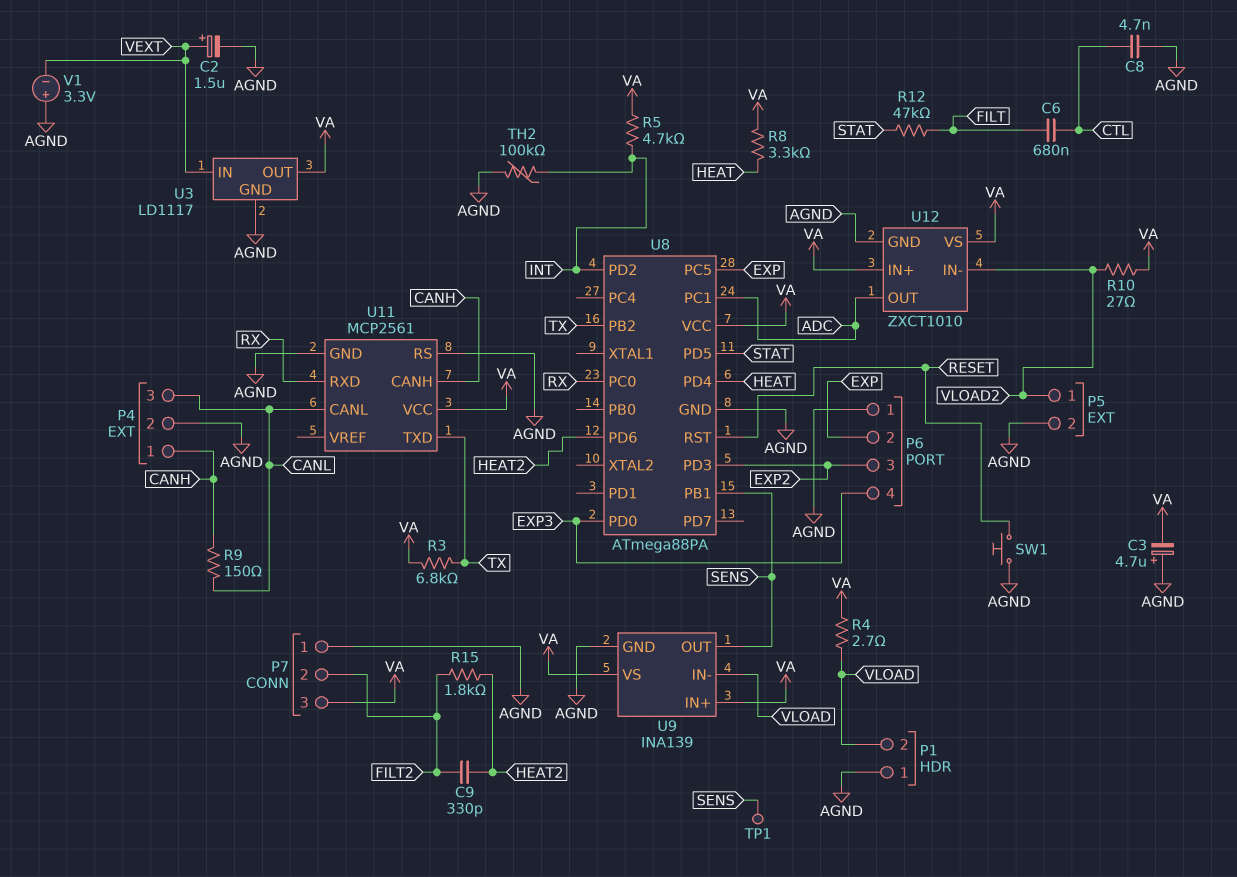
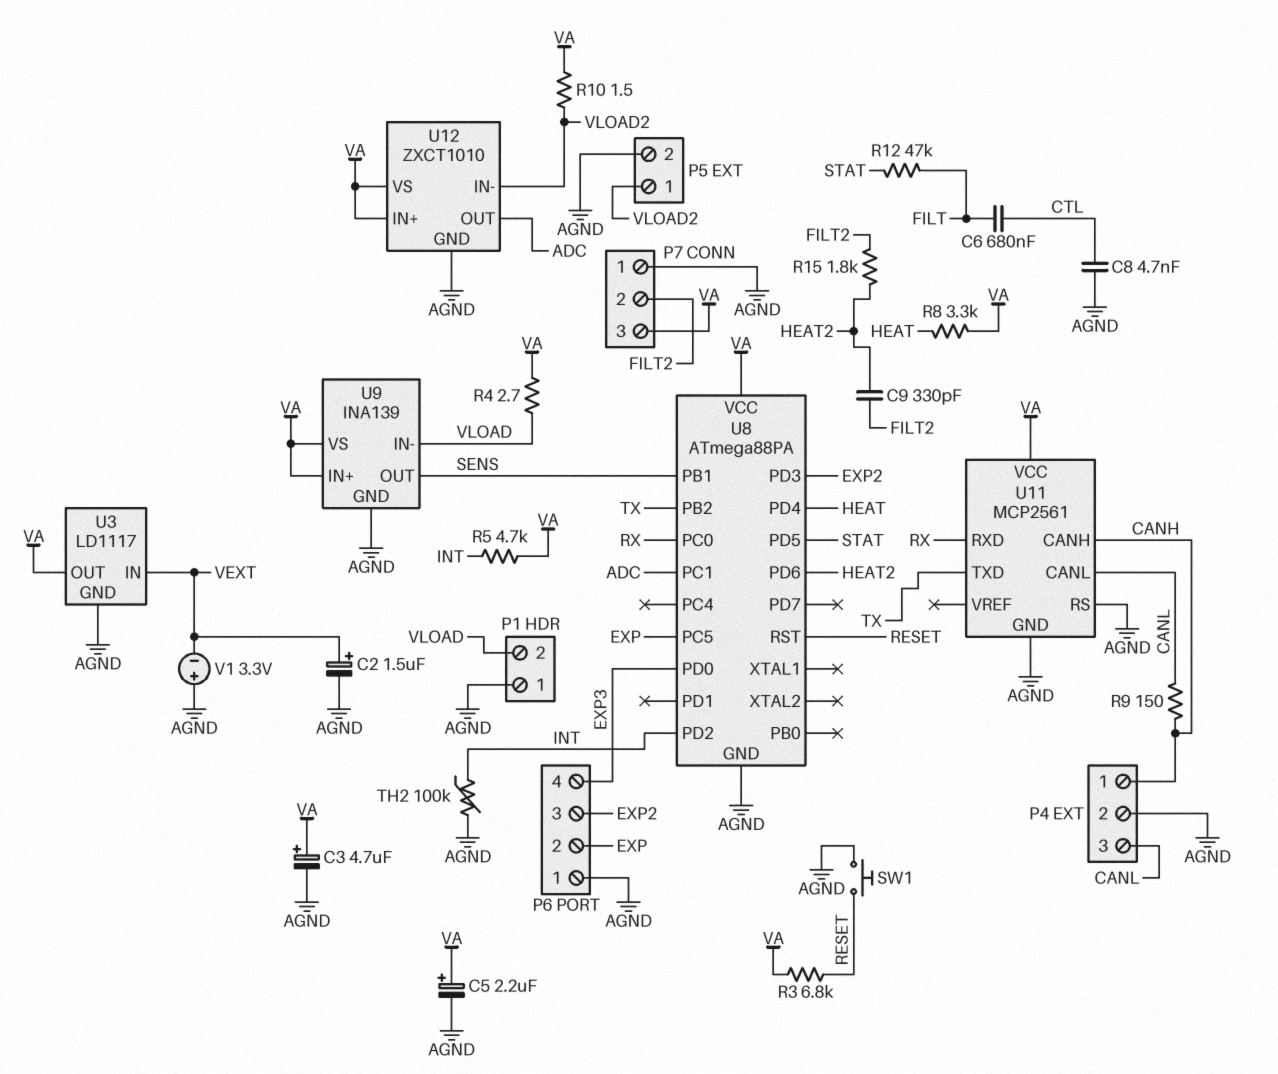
C3: 4.7uF (plus AGND, minus VA) -> 4.7uF (plus VA, minus AGND)
C5: none -> 2.2uF (plus VA, minus AGND)
R3: 6.8k (TX, VA) -> 6.8k (RESET, VA)
R10: 27 (VA, VLOAD2) -> 1.5 (VA, VLOAD2)
TP1: test point (SENS) -> none

